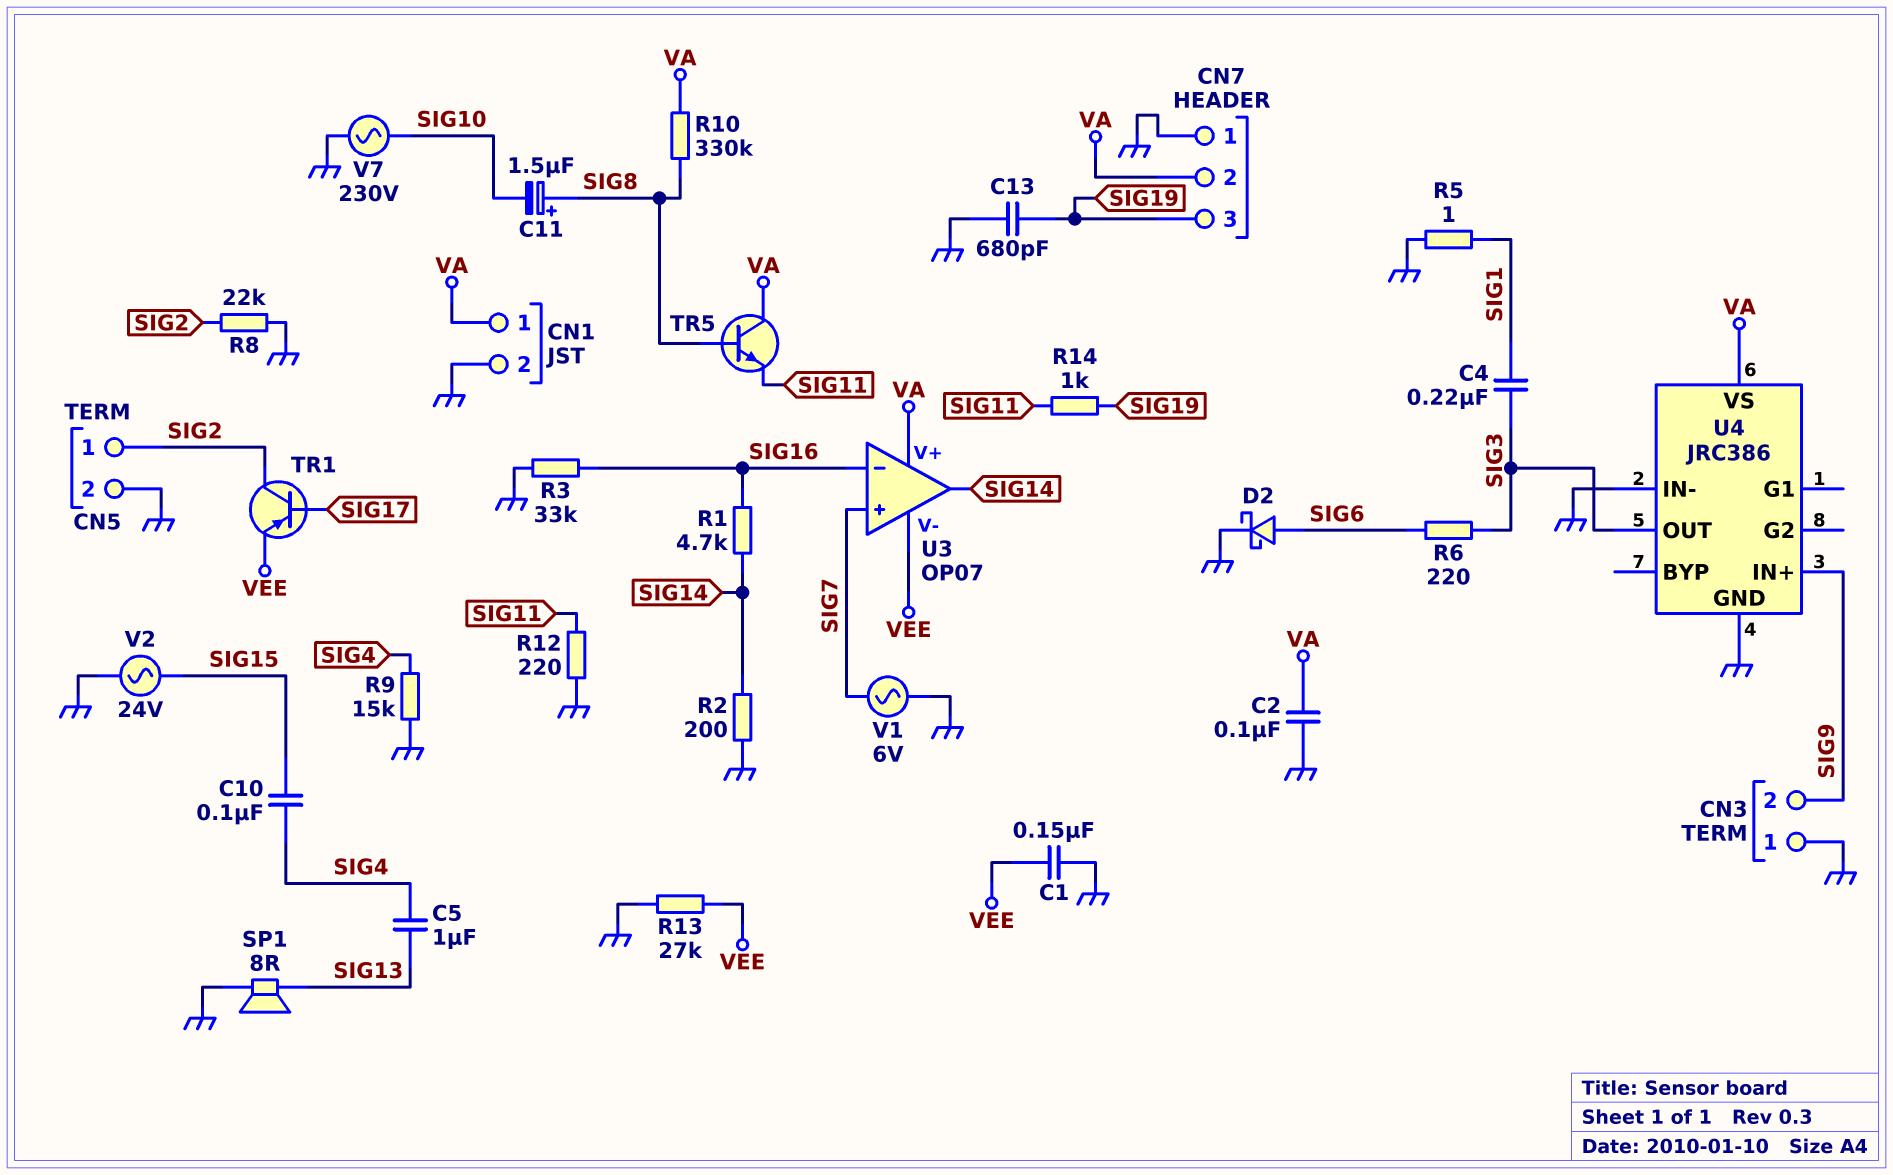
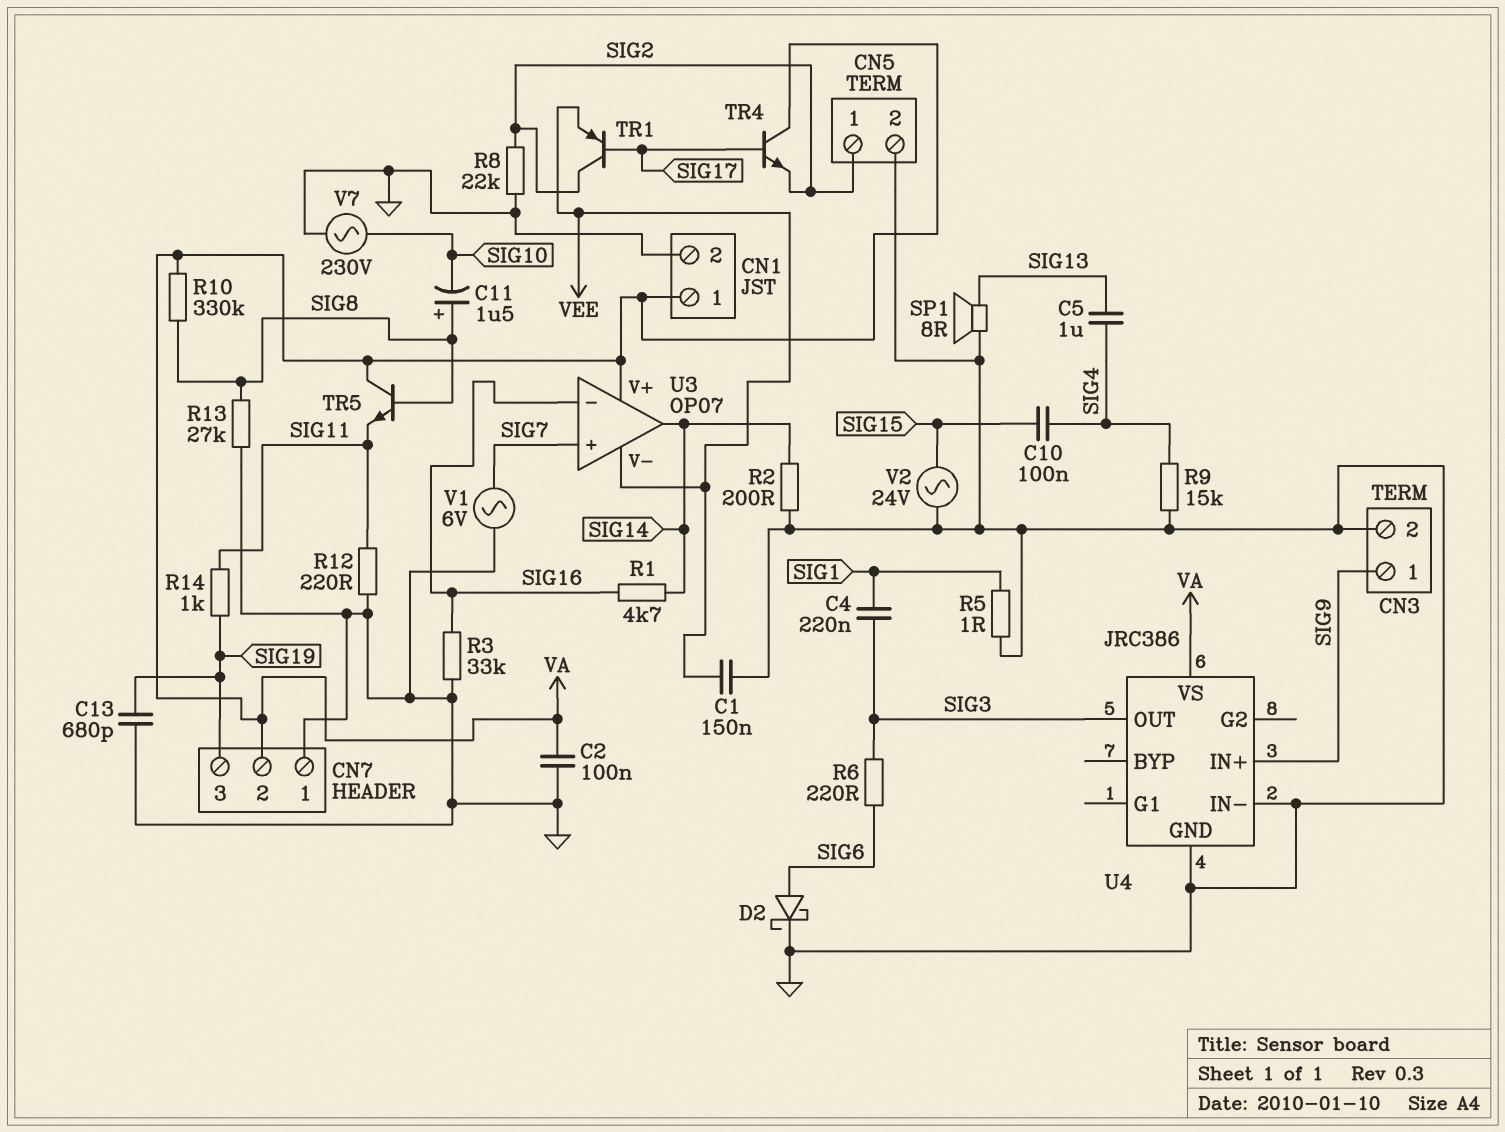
CN3 pin 1: GND -> SIG9
CN3 pin 2: SIG9 -> GND
R13: 27k (GND, VEE) -> 27k (GND, SIG8)
TR4: none -> NPN (B SIG17, C VA, E SIG2)

